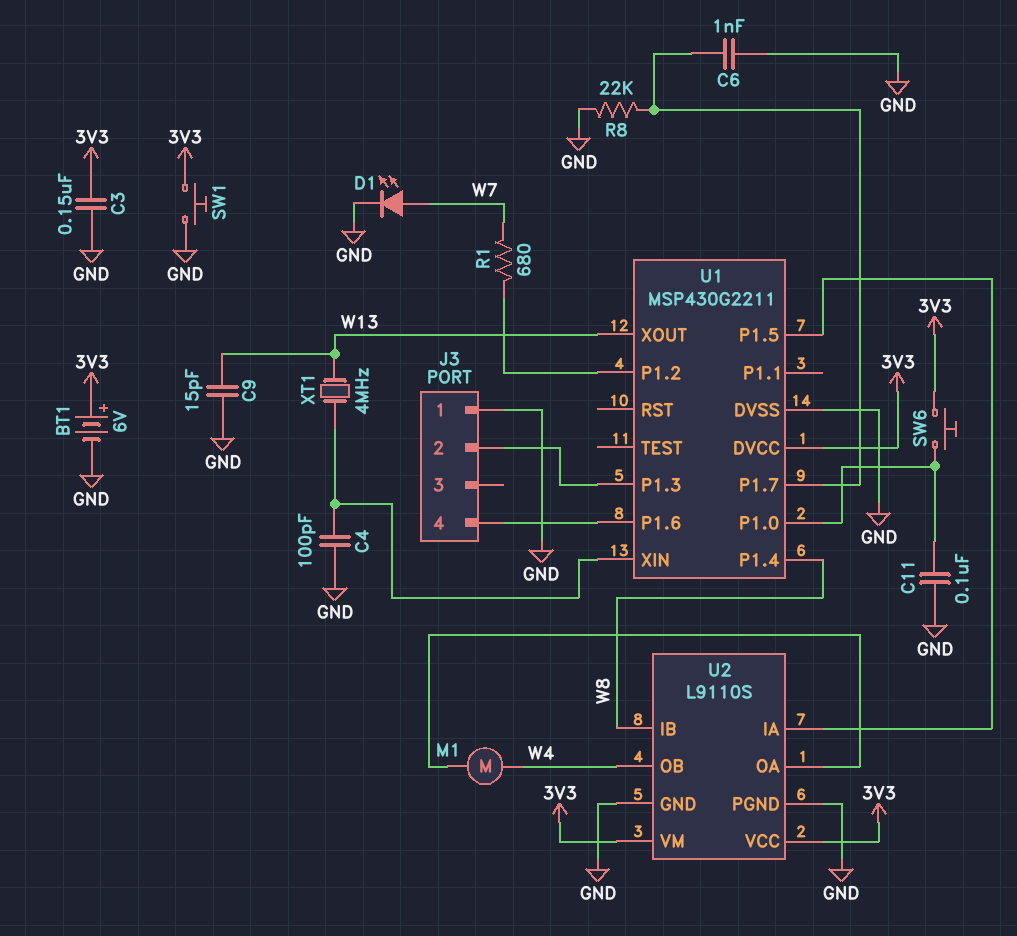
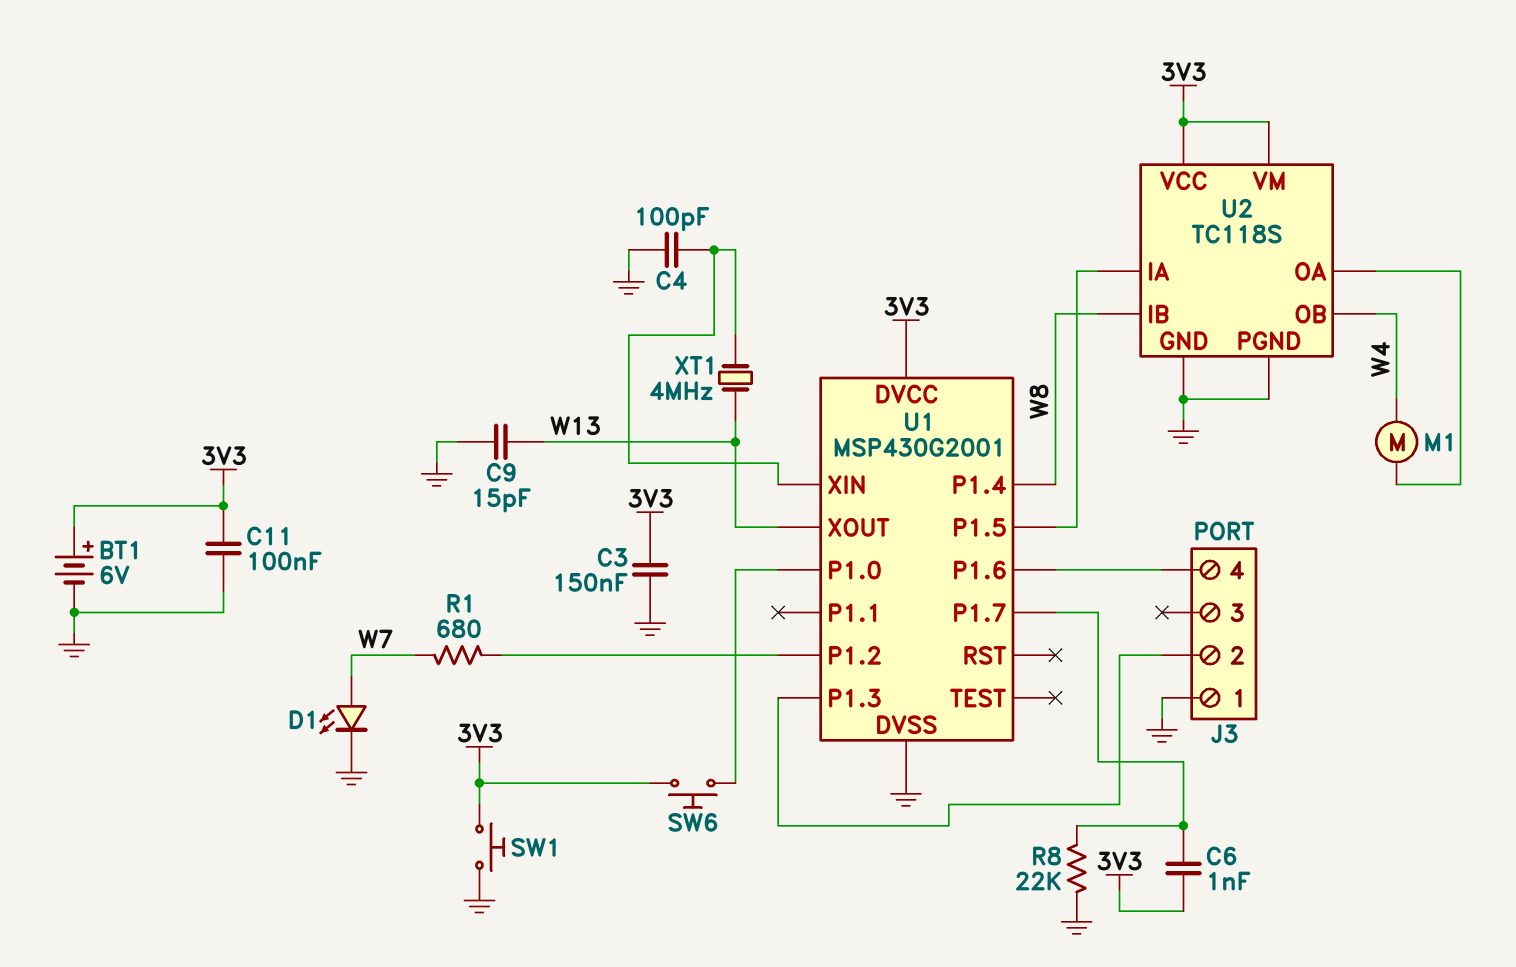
C6: 1nF (GND, U1/P1.7) -> 1nF (3V3, U1/P1.7)
C11: 100nF (GND, U1/P1.0) -> 100nF (3V3, GND)
U1: MSP430G2211 -> MSP430G2001
U2: L9110S -> TC118S

